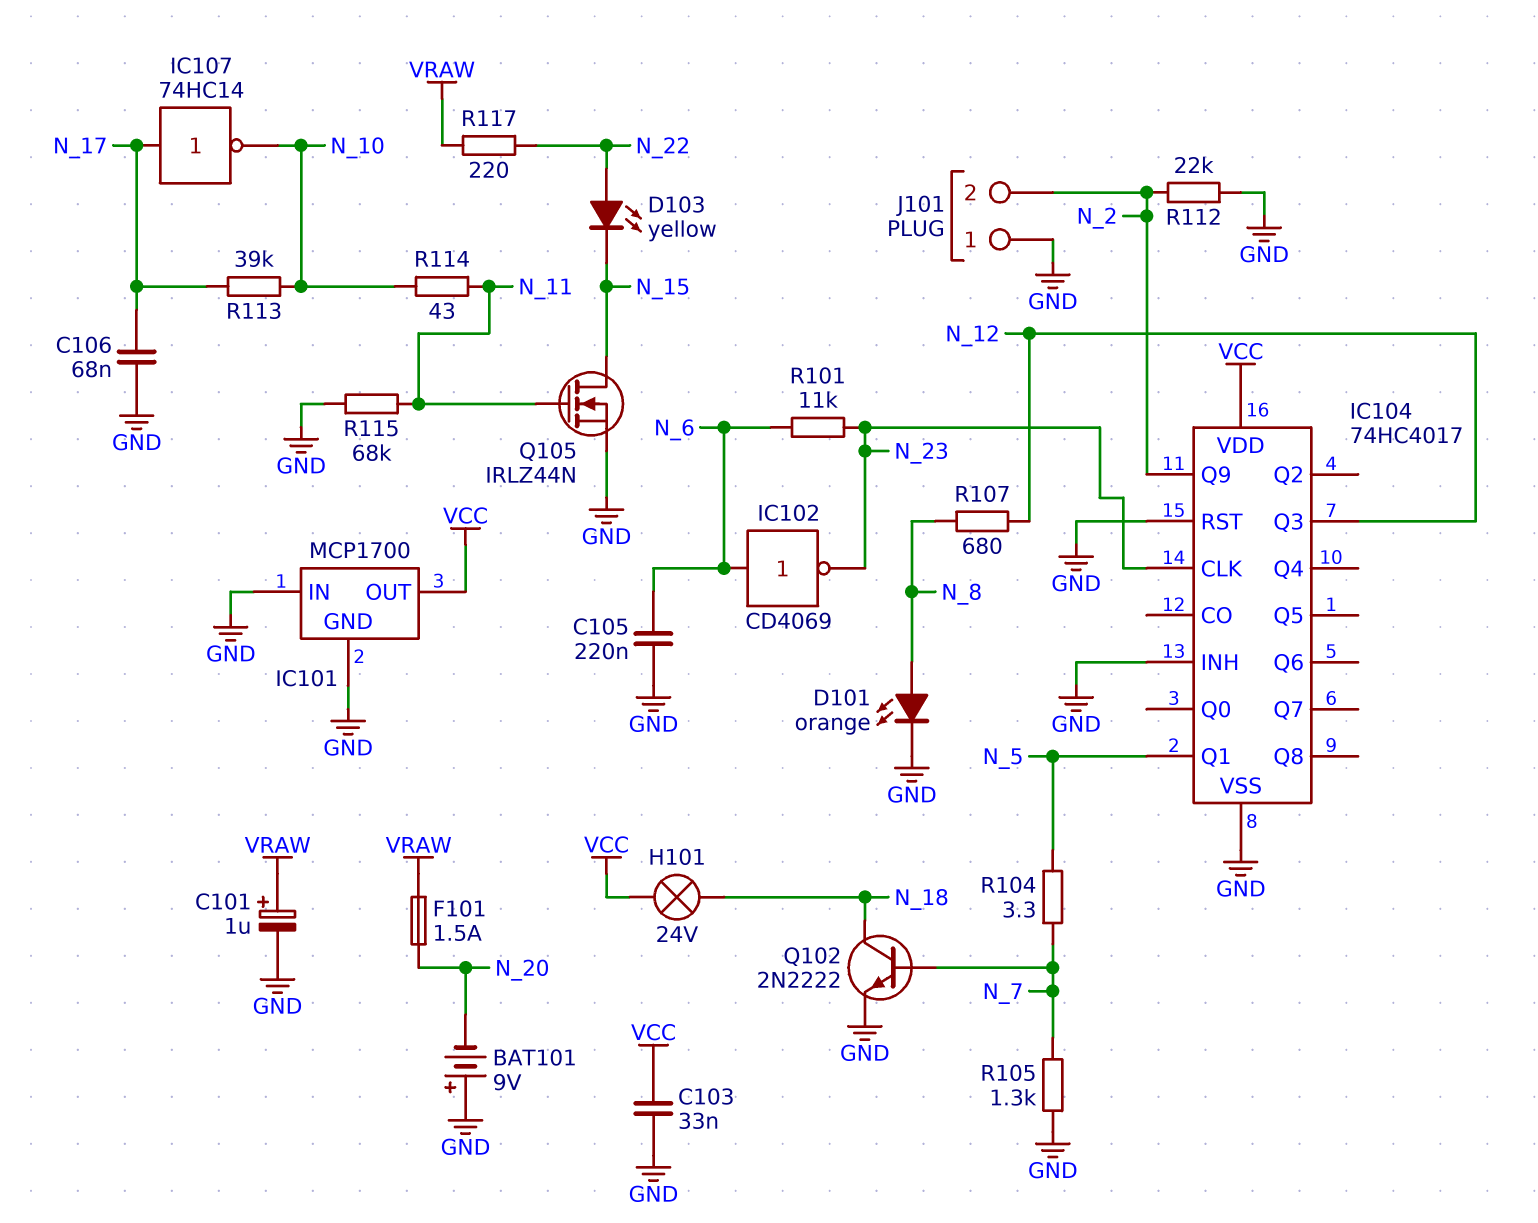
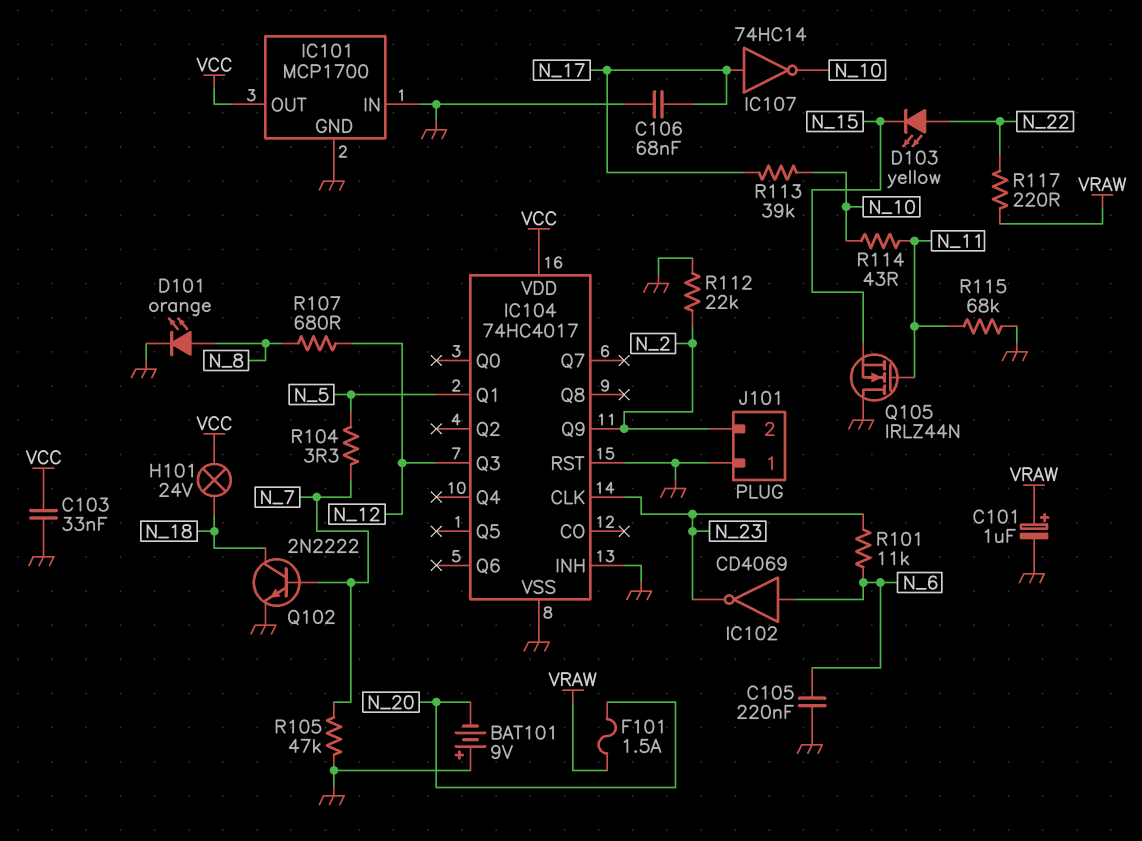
Q105: NMOS IRLZ44N (G N_11, D N_15, S GND) -> NMOS IRLZ44N (G N_11, D GND, S N_15)
R105: 1.3k (GND, N_7) -> 47k (GND, N_7)

